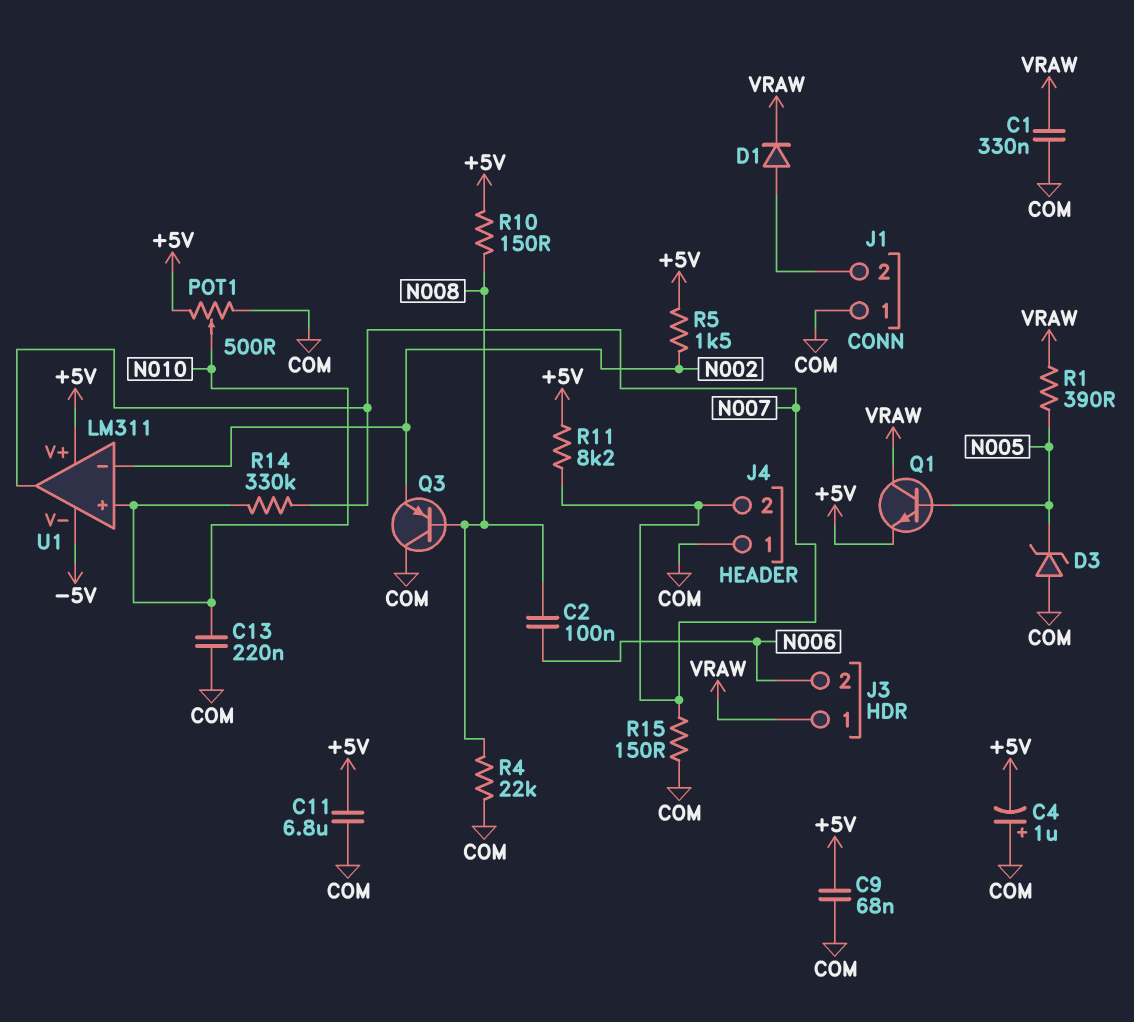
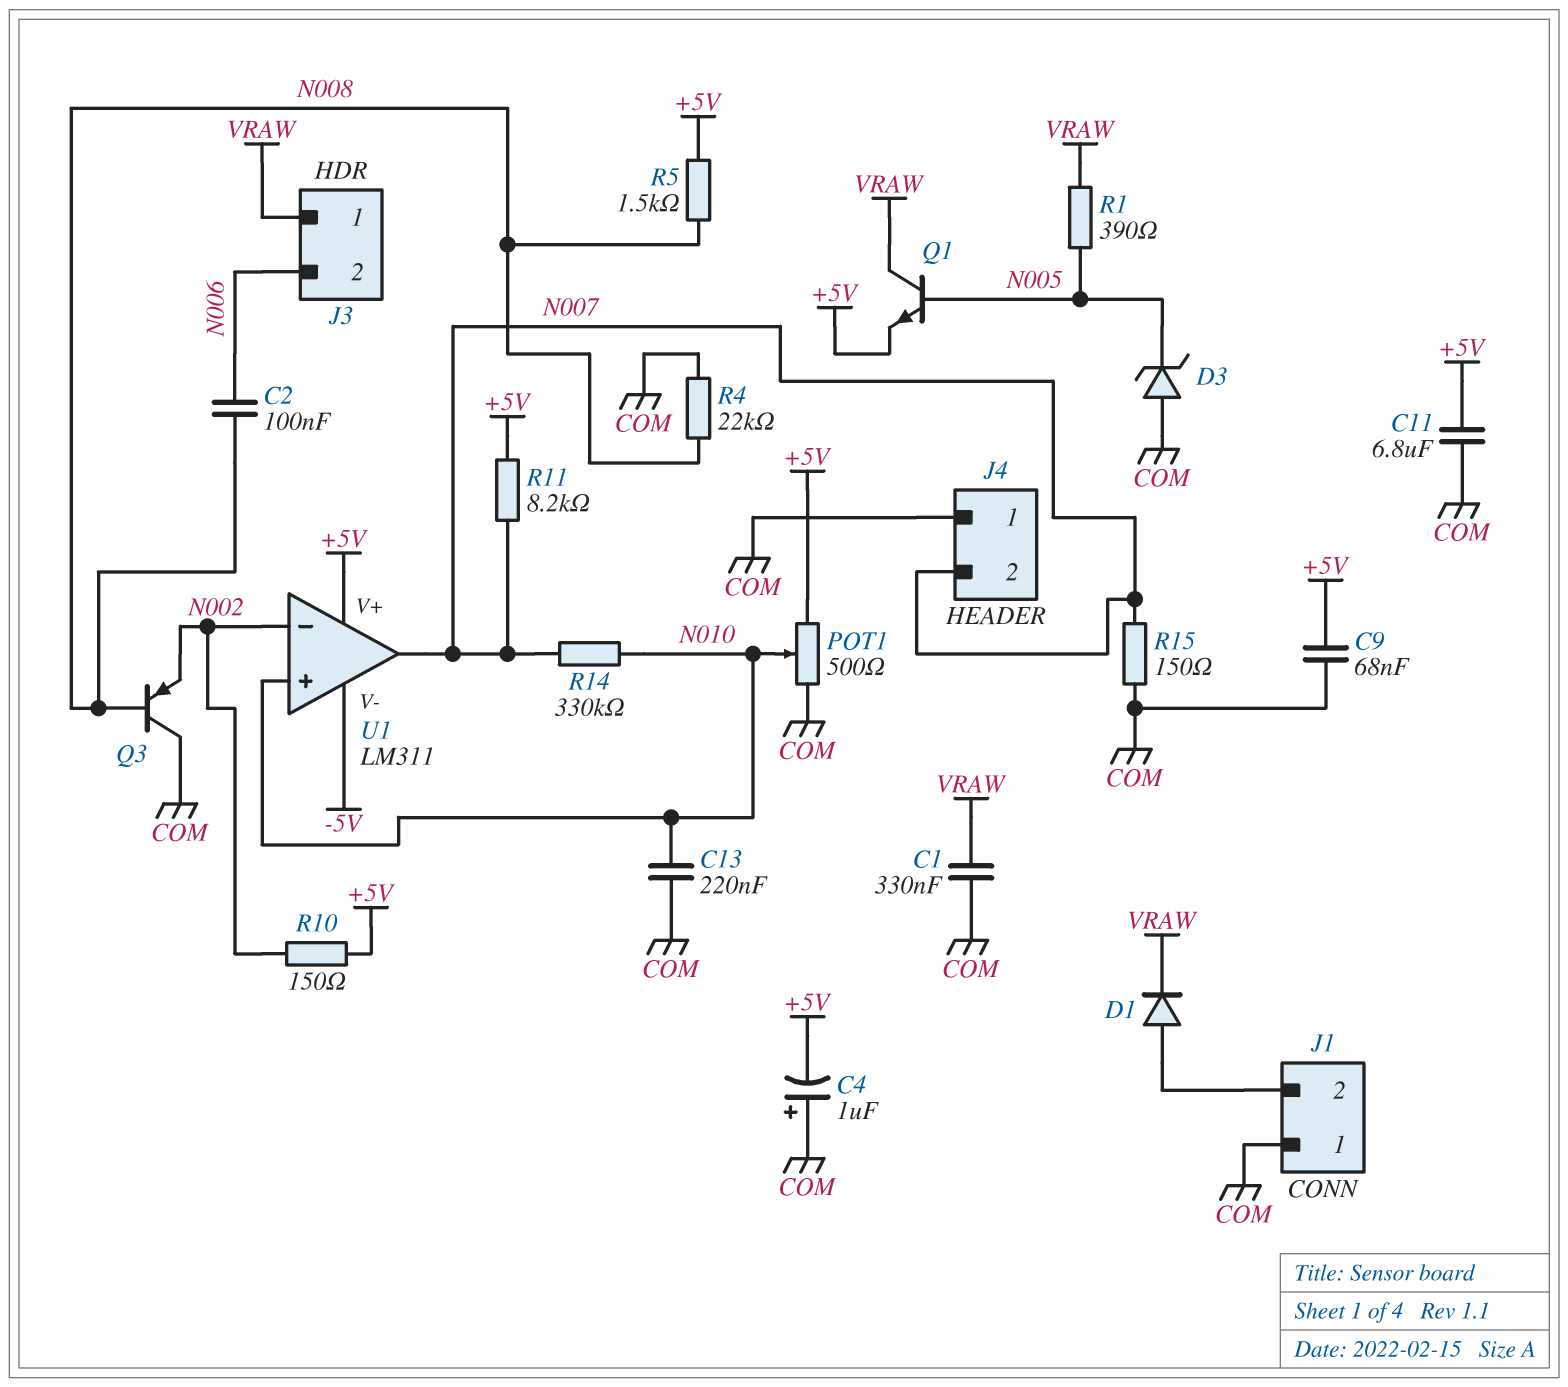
R5: 1.5k (+5V, N002) -> 1.5k (+5V, N008)
R10: 150 (+5V, N008) -> 150 (+5V, N002)

